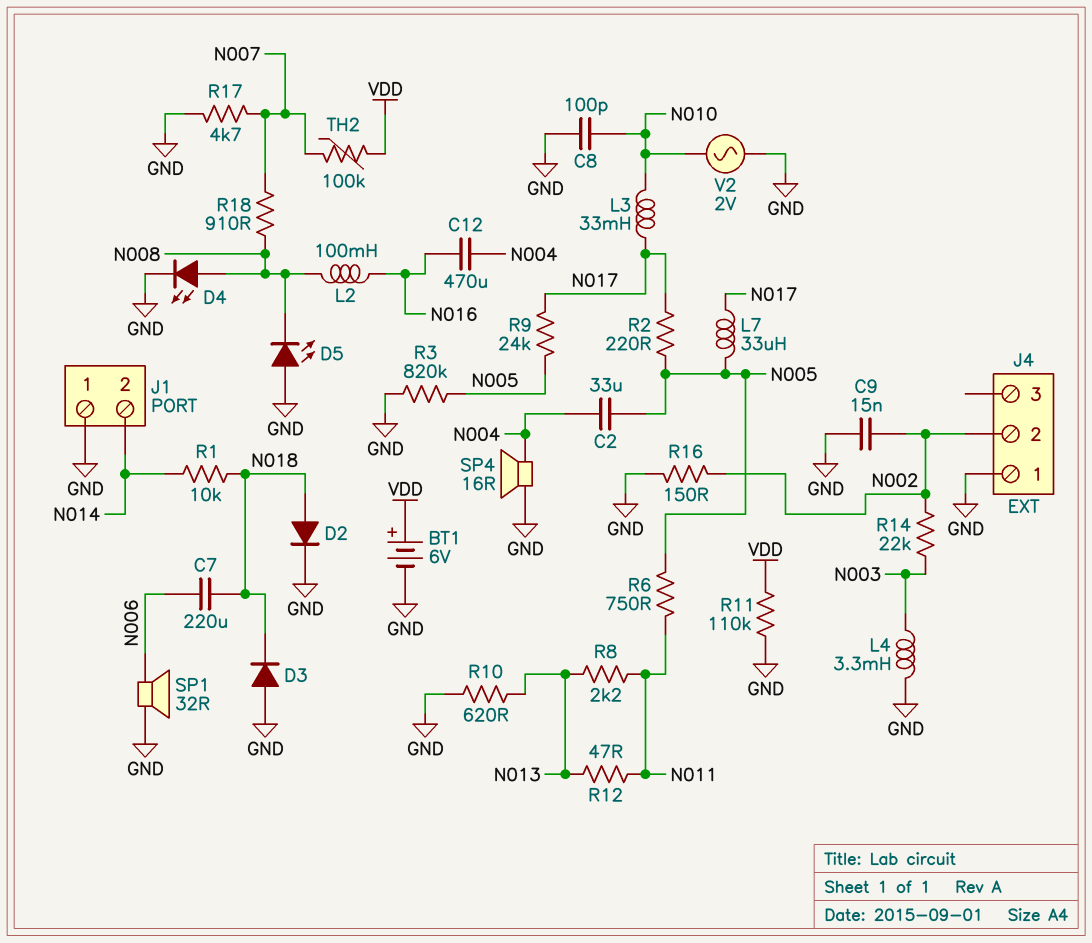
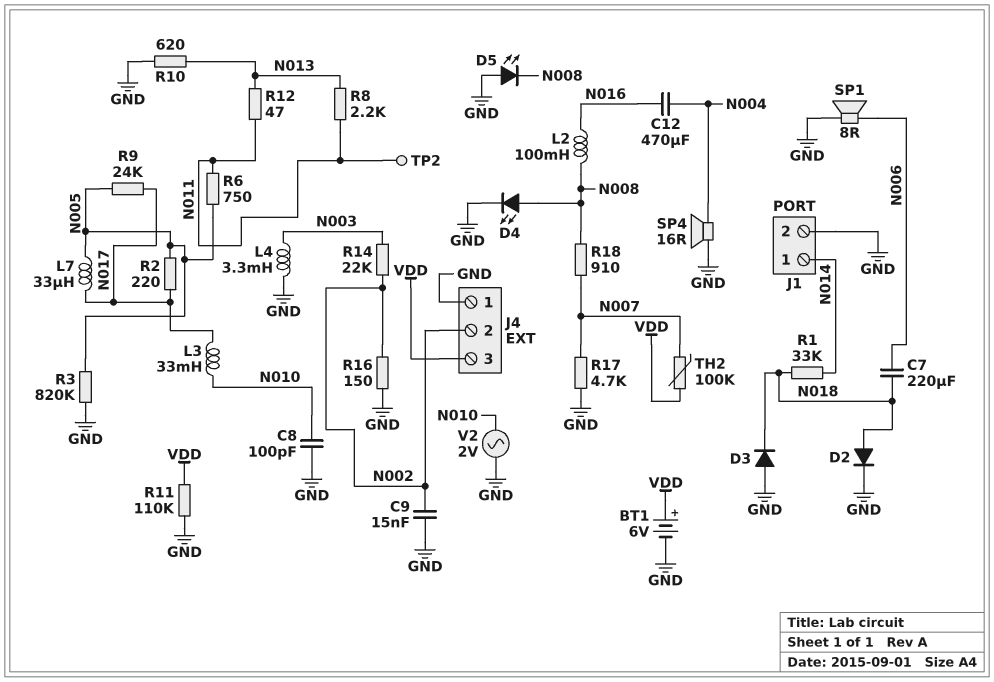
C2: 33uF (N004, N005) -> none
J1 pin 1: GND -> N014
J1 pin 2: N014 -> GND
J4 pin 3: none -> VDD
R1: 10k (N014, N018) -> 33k (N014, N018)
SP1: speaker 32R (GND, N006) -> speaker 8R (GND, N006)
TP2: none -> test point (N011)

